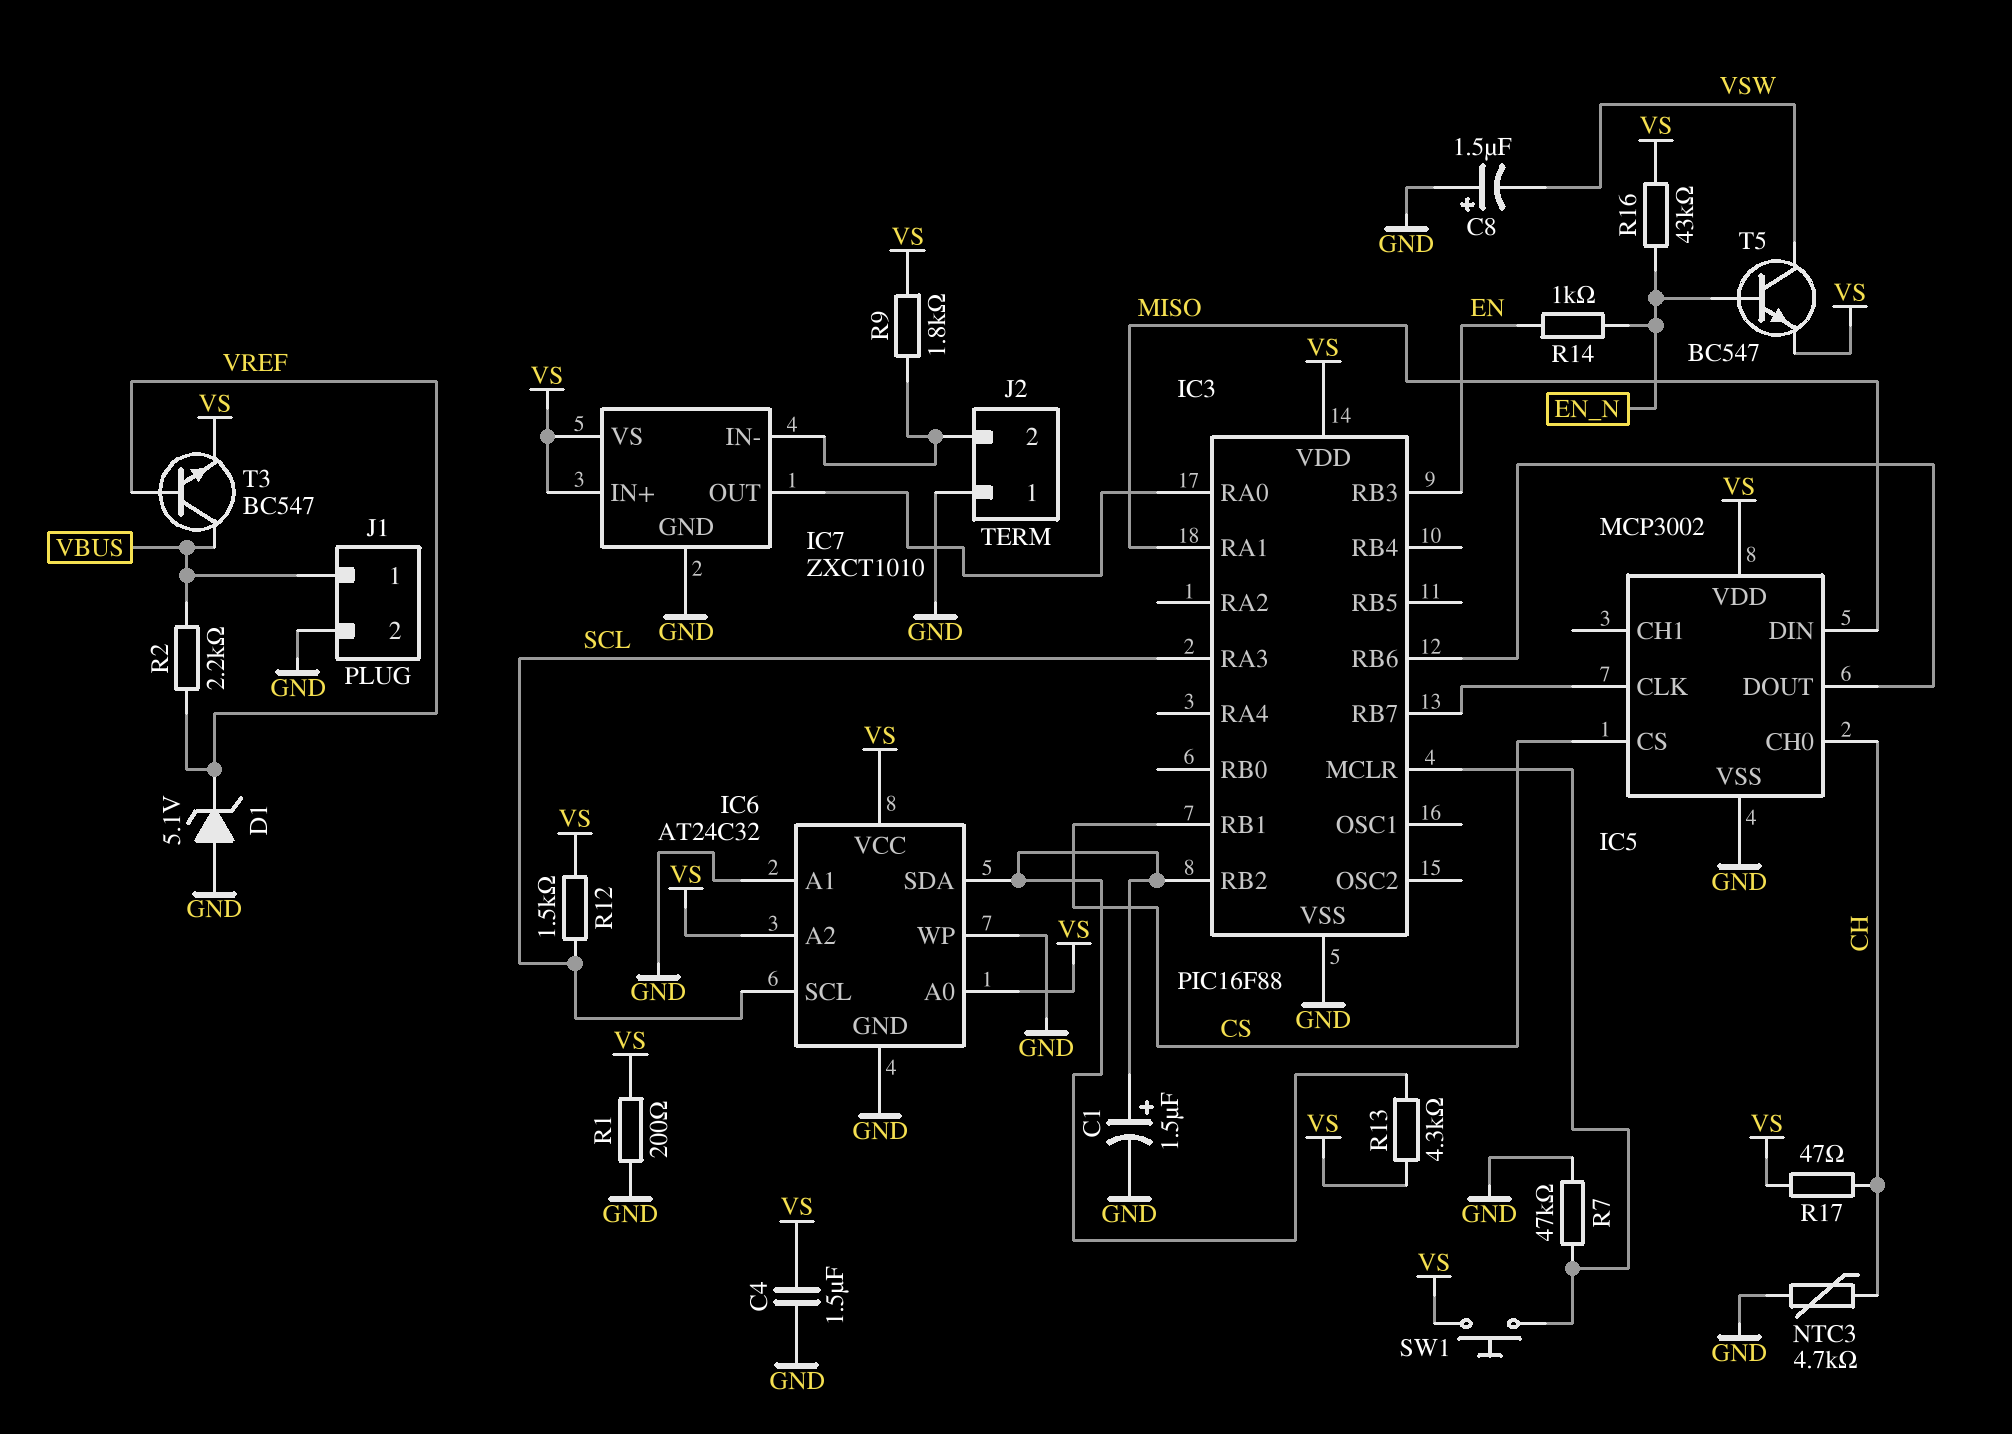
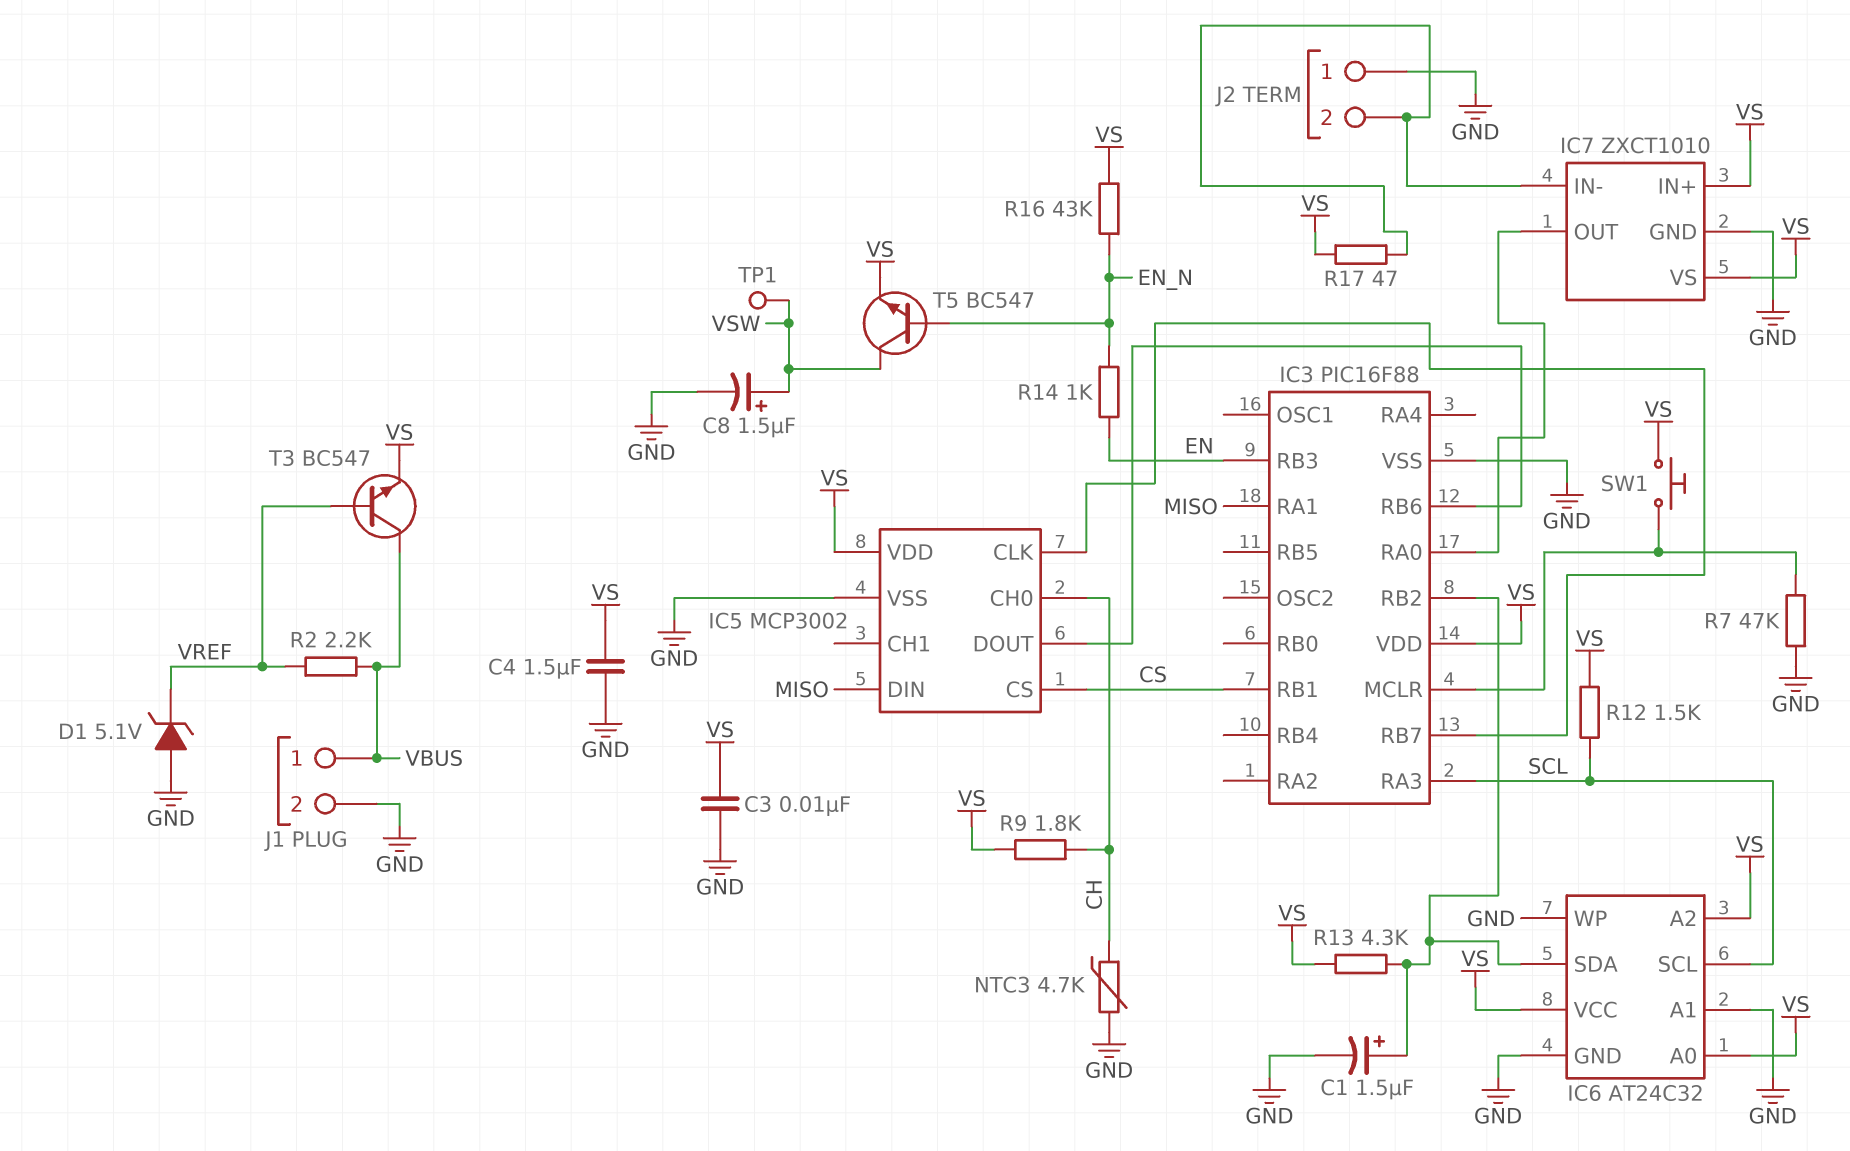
C3: none -> 10nF (GND, VS)
C8: 1.5uF (plus GND, minus VSW) -> 1.5uF (plus VSW, minus GND)
R1: 200 (GND, VS) -> none
R9: 1.8k (IC7/IN-, VS) -> 1.8k (CH, VS)
R17: 47 (CH, VS) -> 47 (IC7/IN-, VS)
TP1: none -> test point (VSW)

